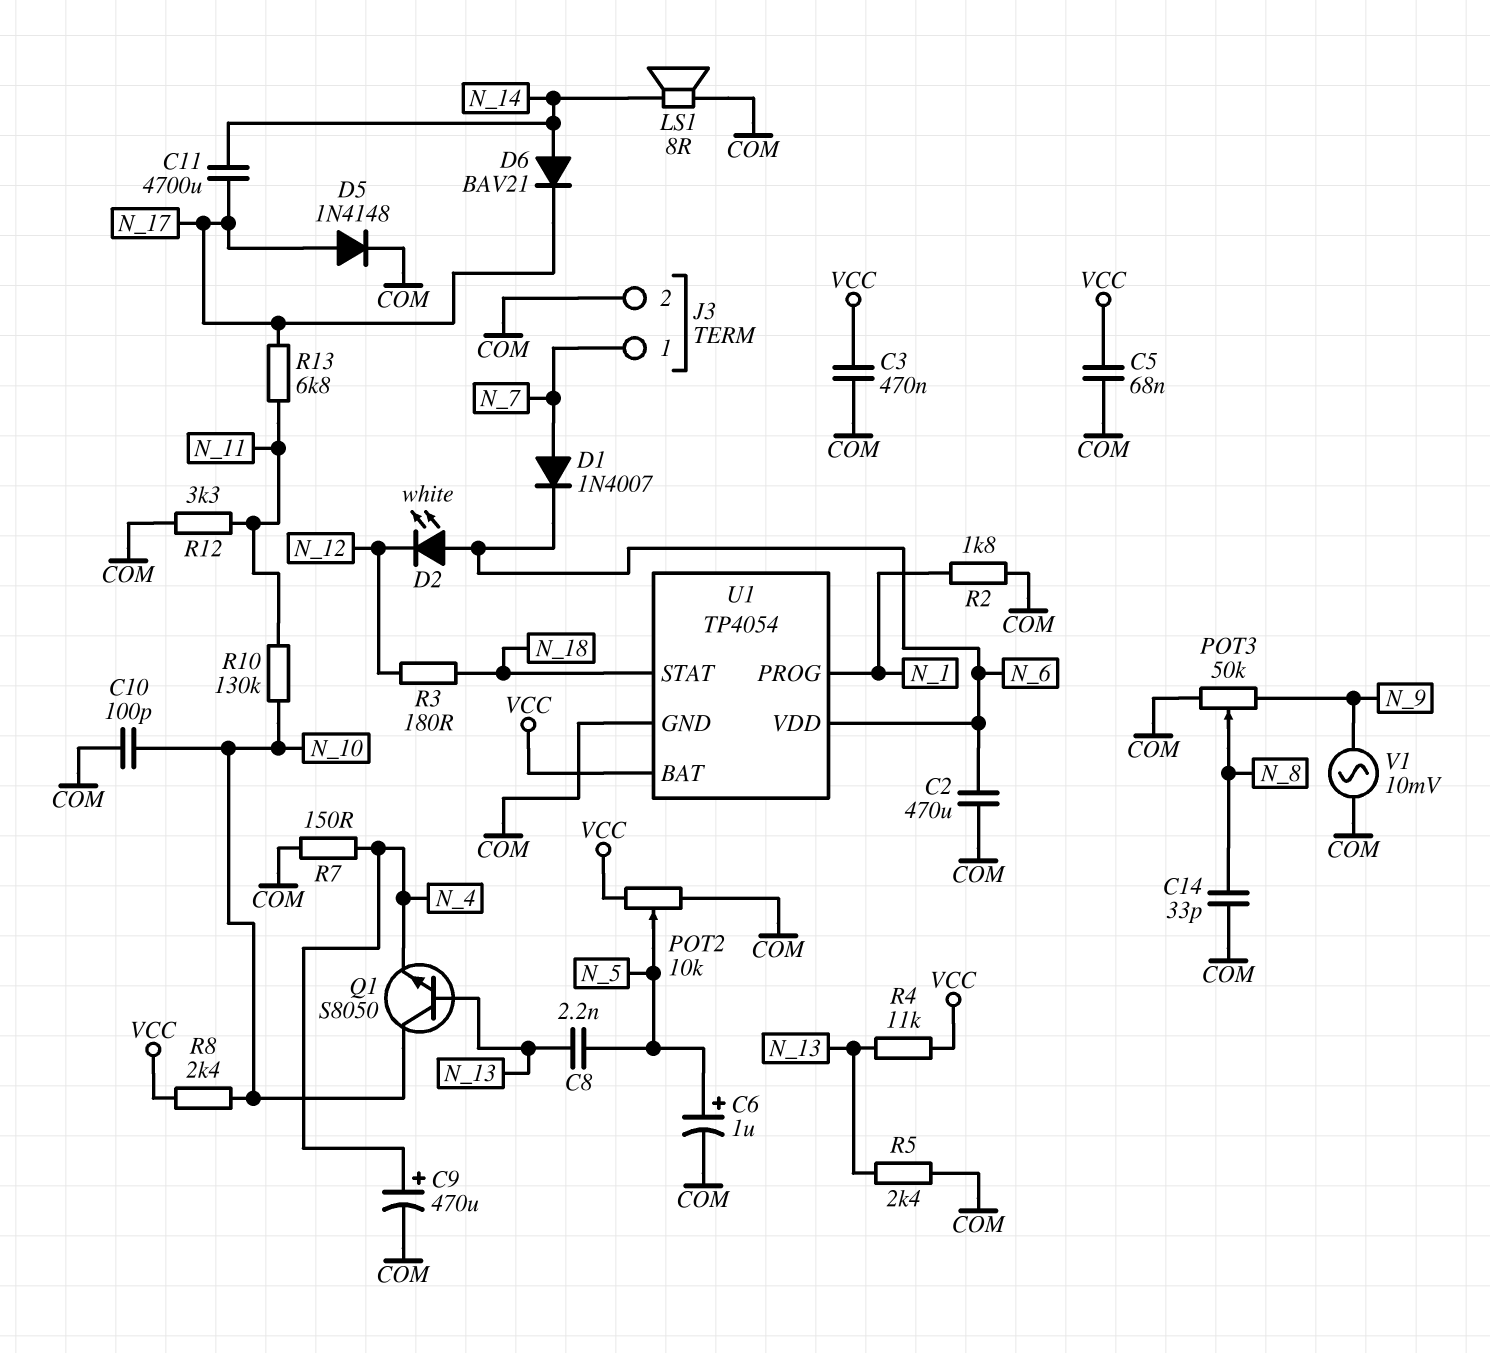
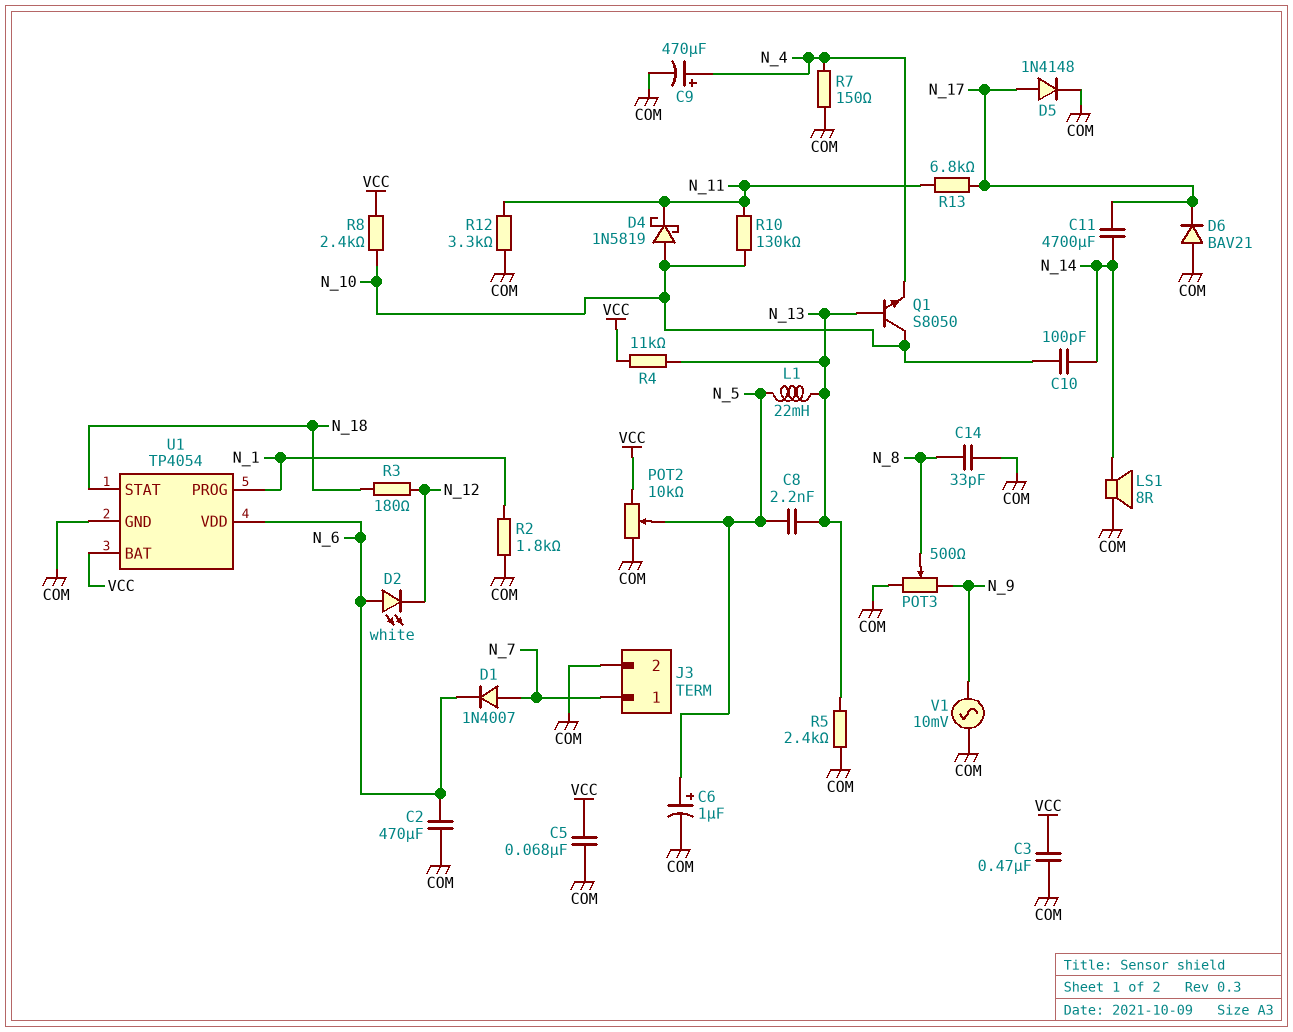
C10: 100pF (COM, N_10) -> 100pF (N_10, N_14)
D4: none -> schottky 1N5819 (A N_10, K N_11)
D6: diode BAV21 (A N_14, K N_17) -> diode BAV21 (A COM, K N_17)
L1: none -> 22mH (N_5, N_13)
POT3: 50k (COM, N_9, wiper N_8) -> 500 (COM, N_9, wiper N_8)

